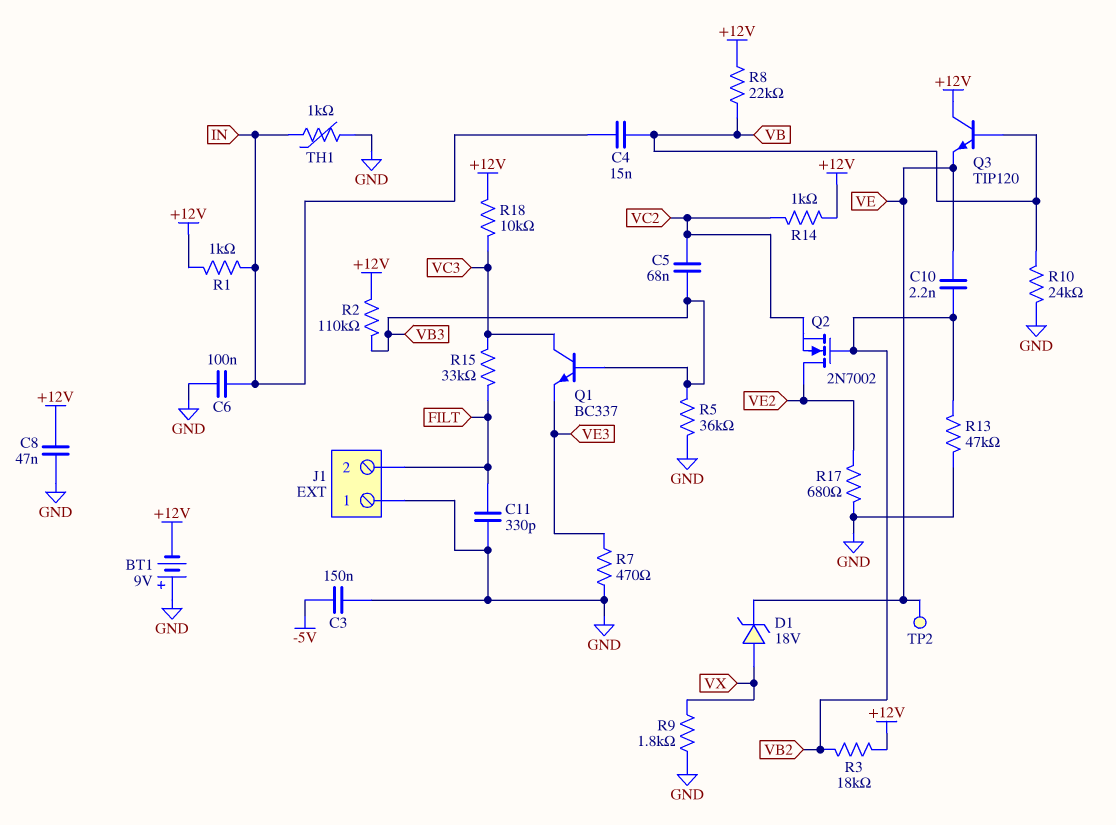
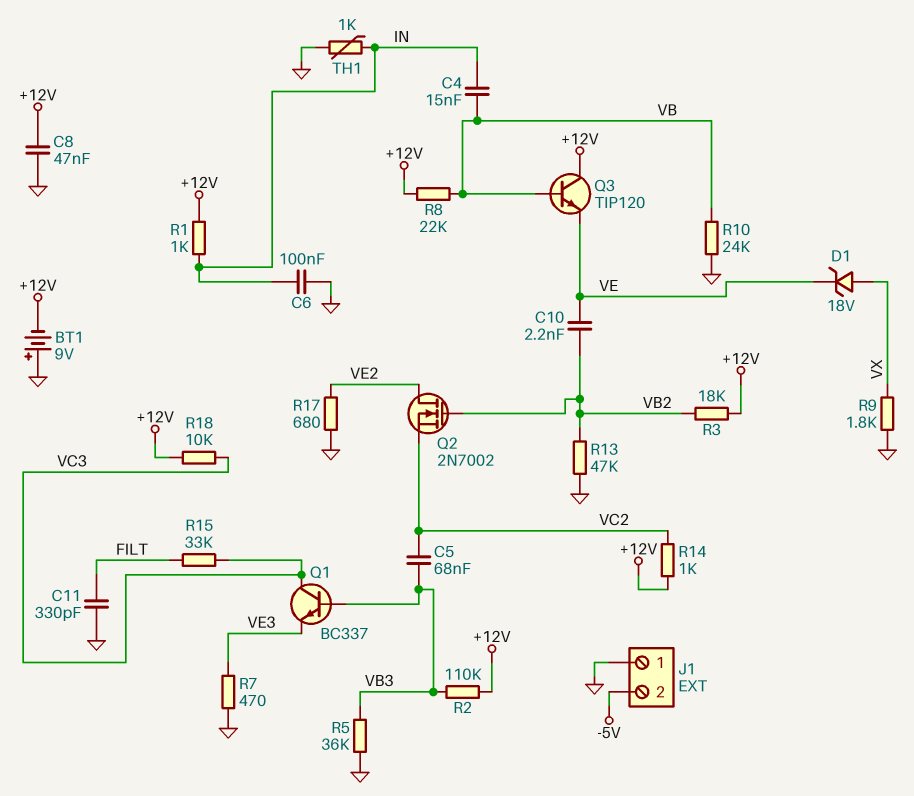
C3: 150nF (-5V, GND) -> none
J1 pin 2: FILT -> -5V
TP2: test point (VE) -> none

